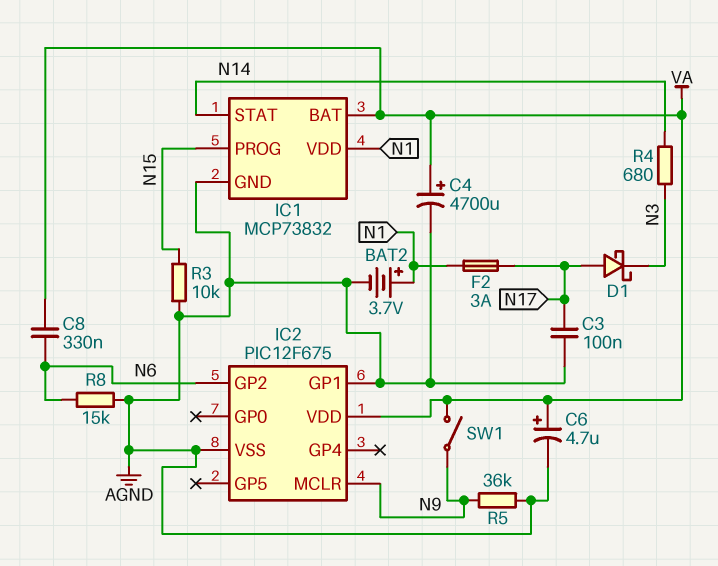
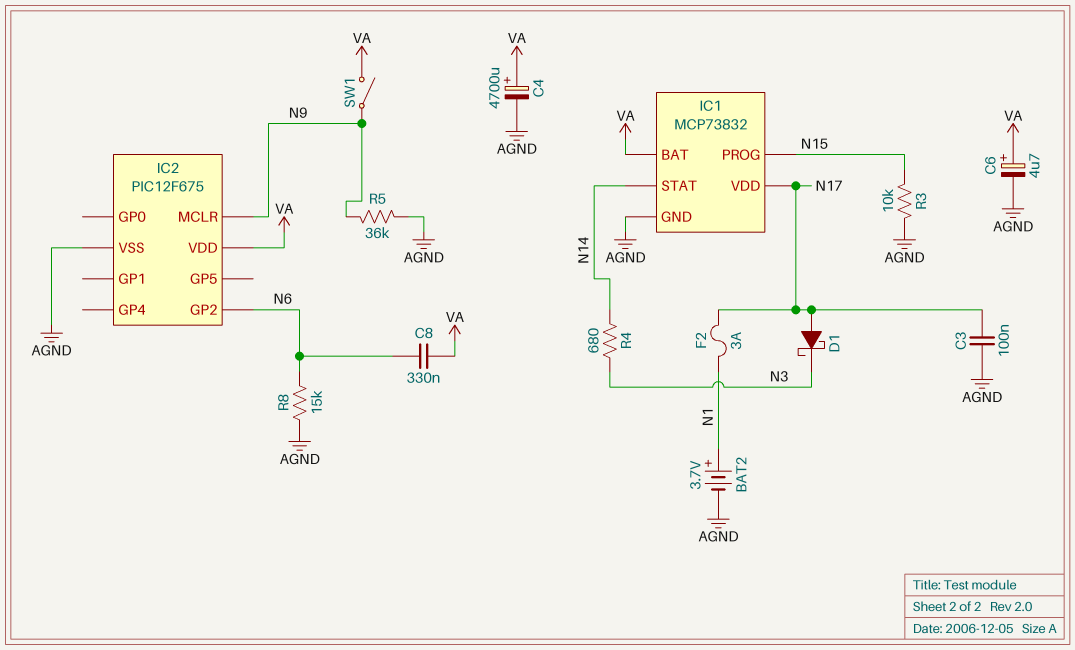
IC1 pin VDD: N1 -> N17
IC2 pin GP1: AGND -> none

